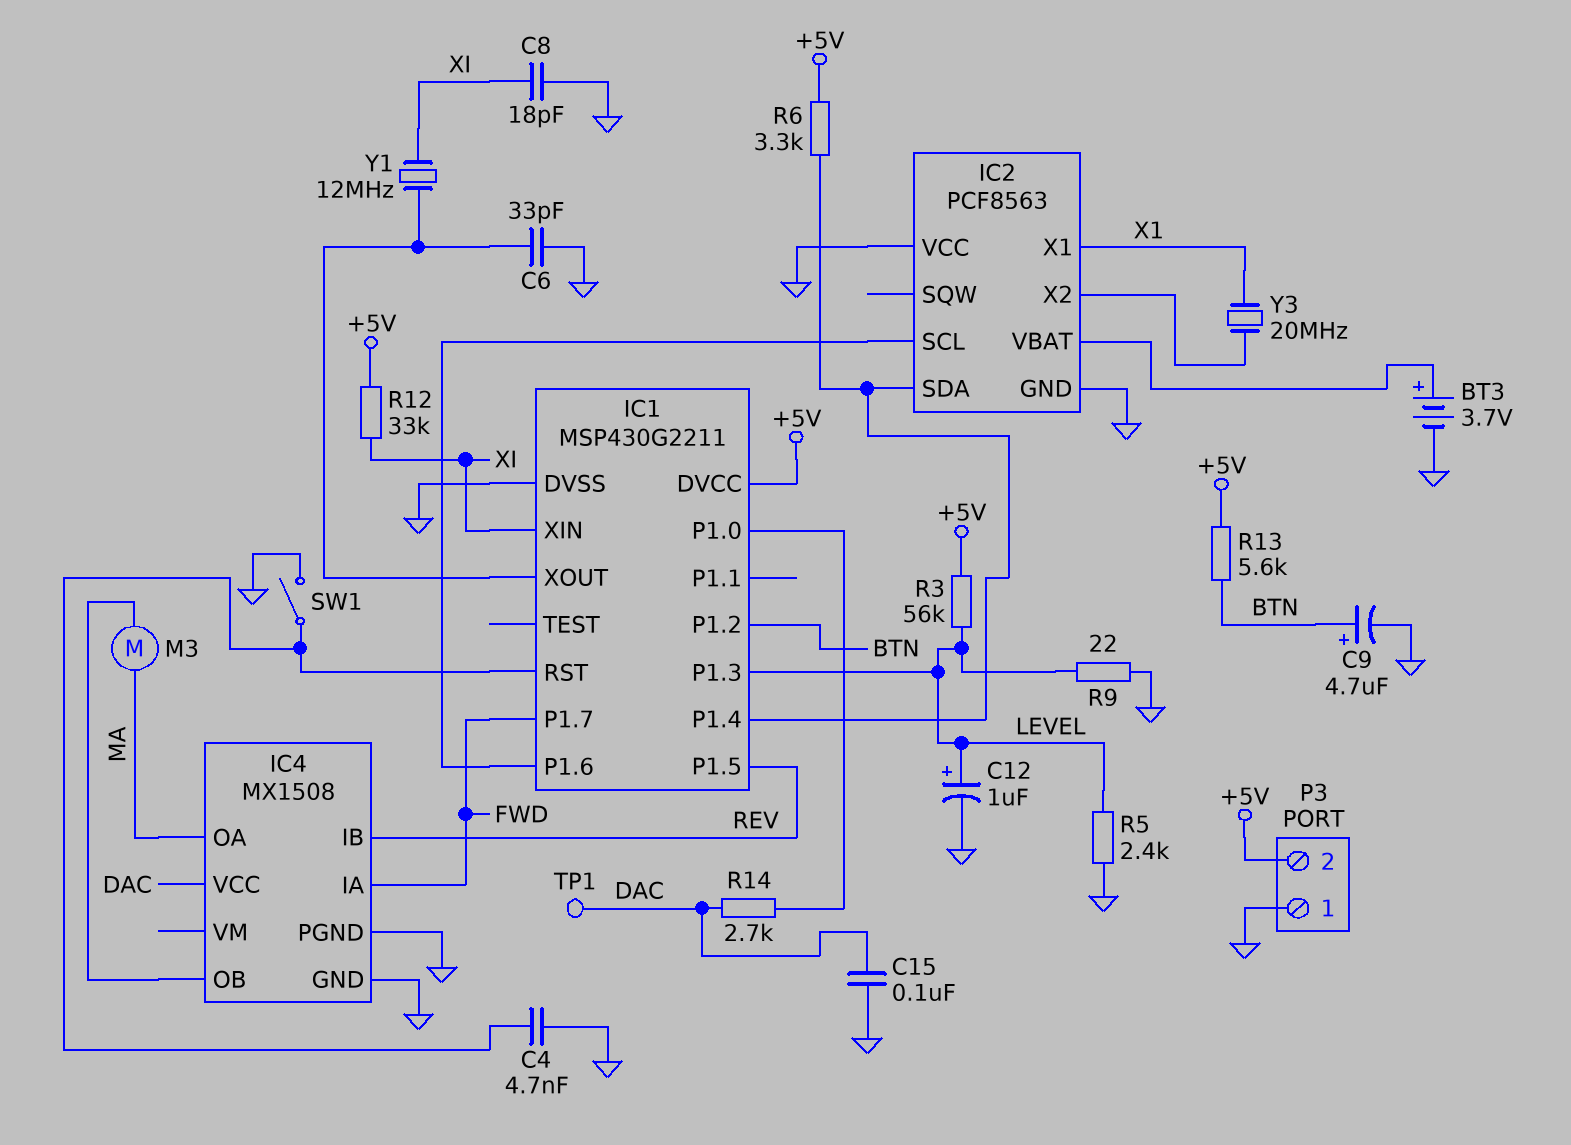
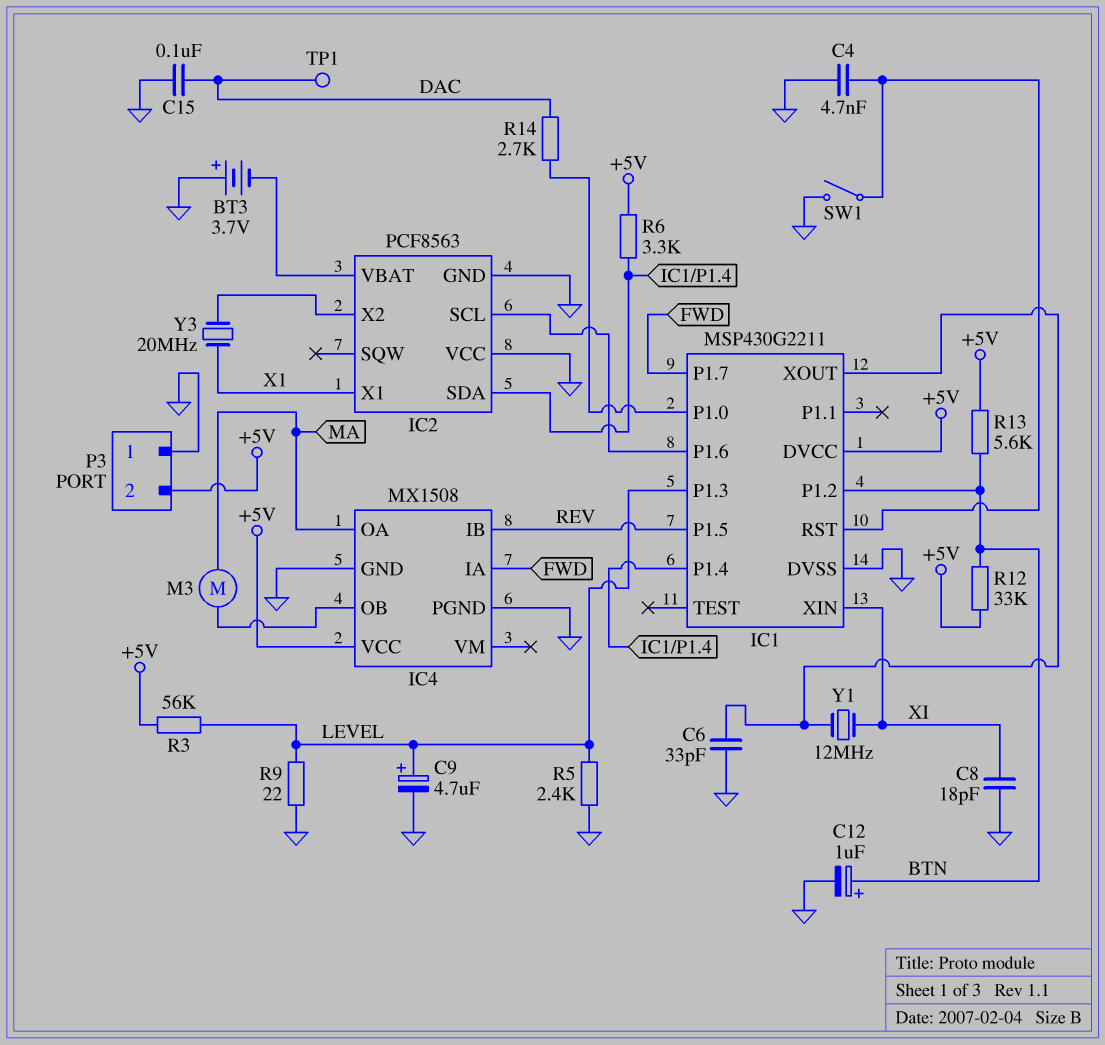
BT3: 3.7V (plus IC2/VBAT, minus GND) -> 3.7V (plus GND, minus IC2/VBAT)
C9: 4.7uF (plus BTN, minus GND) -> 4.7uF (plus LEVEL, minus GND)
C12: 1uF (plus LEVEL, minus GND) -> 1uF (plus BTN, minus GND)
IC4 pin VCC: DAC -> +5V
R12: 33k (+5V, XI) -> 33k (+5V, BTN)

